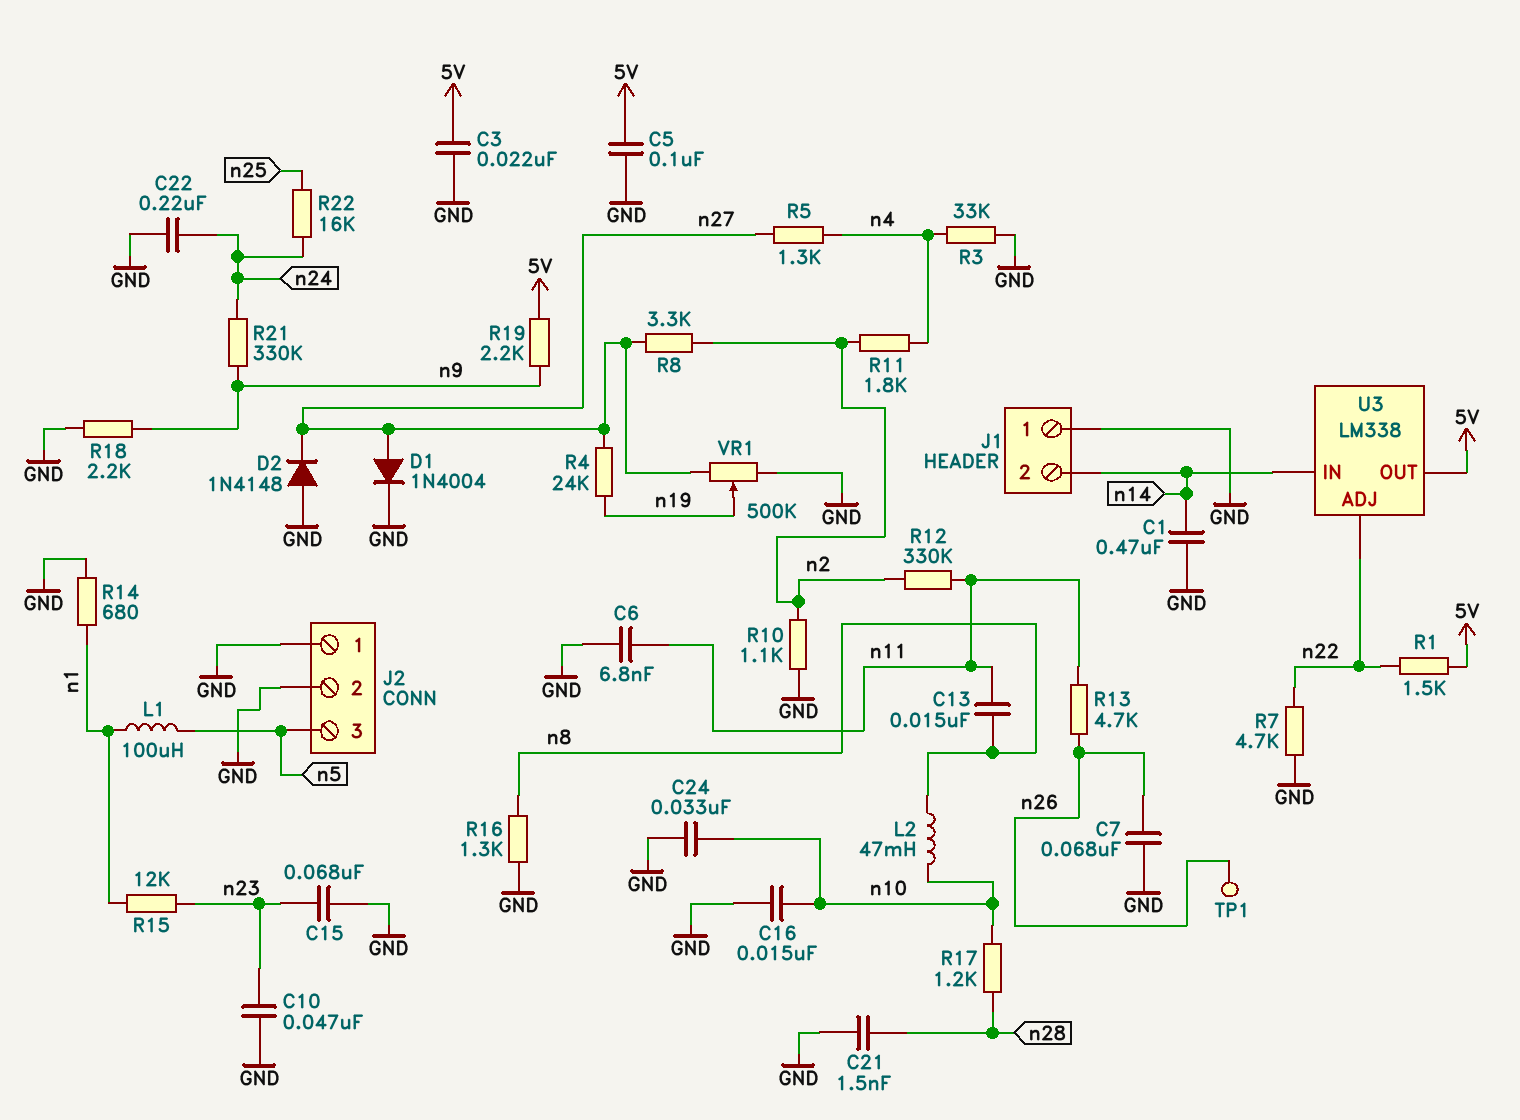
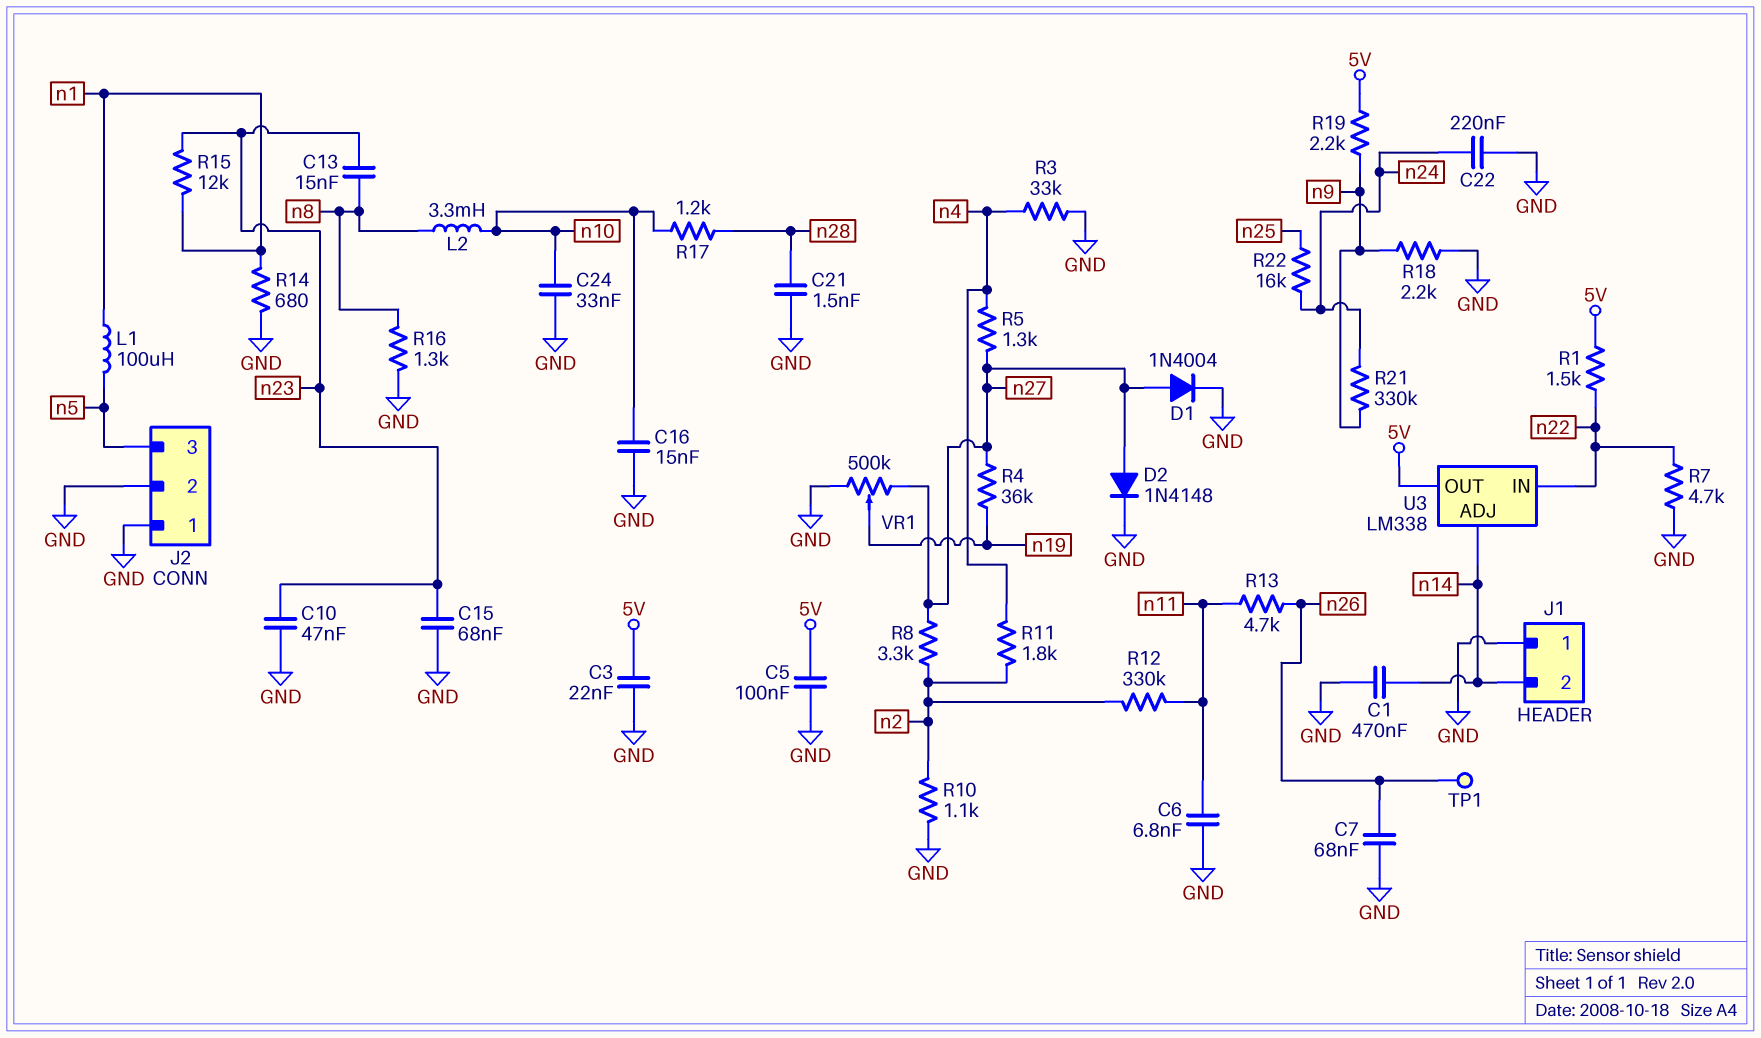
C13: 15nF (n8, n11) -> 15nF (n8, n23)
D2: diode 1N4148 (A GND, K n27) -> diode 1N4148 (A n27, K GND)
L2: 47mH (n8, n10) -> 3.3mH (n8, n10)
R4: 24k (n19, n27) -> 36k (n19, n27)
U3 pin ADJ: n22 -> n14
U3 pin IN: n14 -> n22

